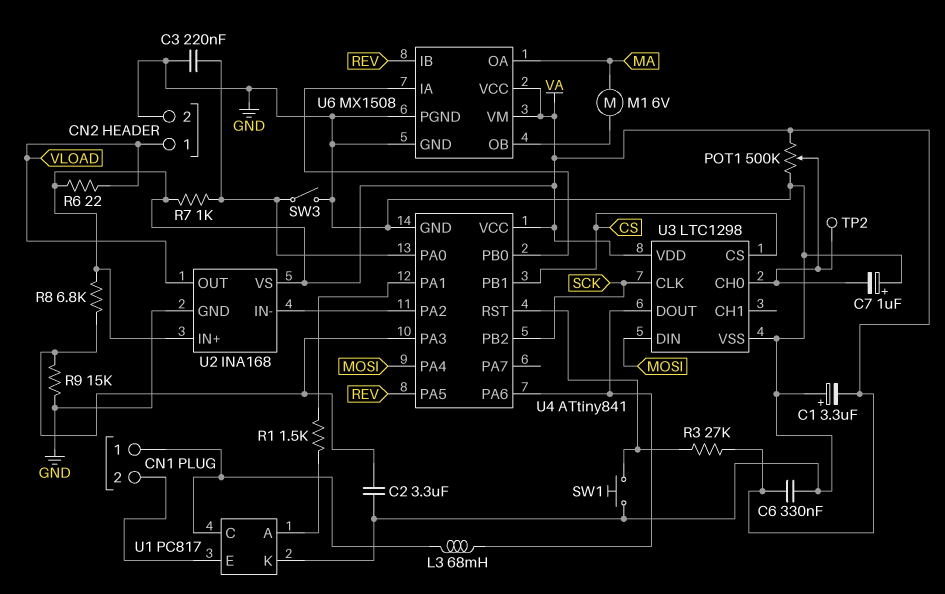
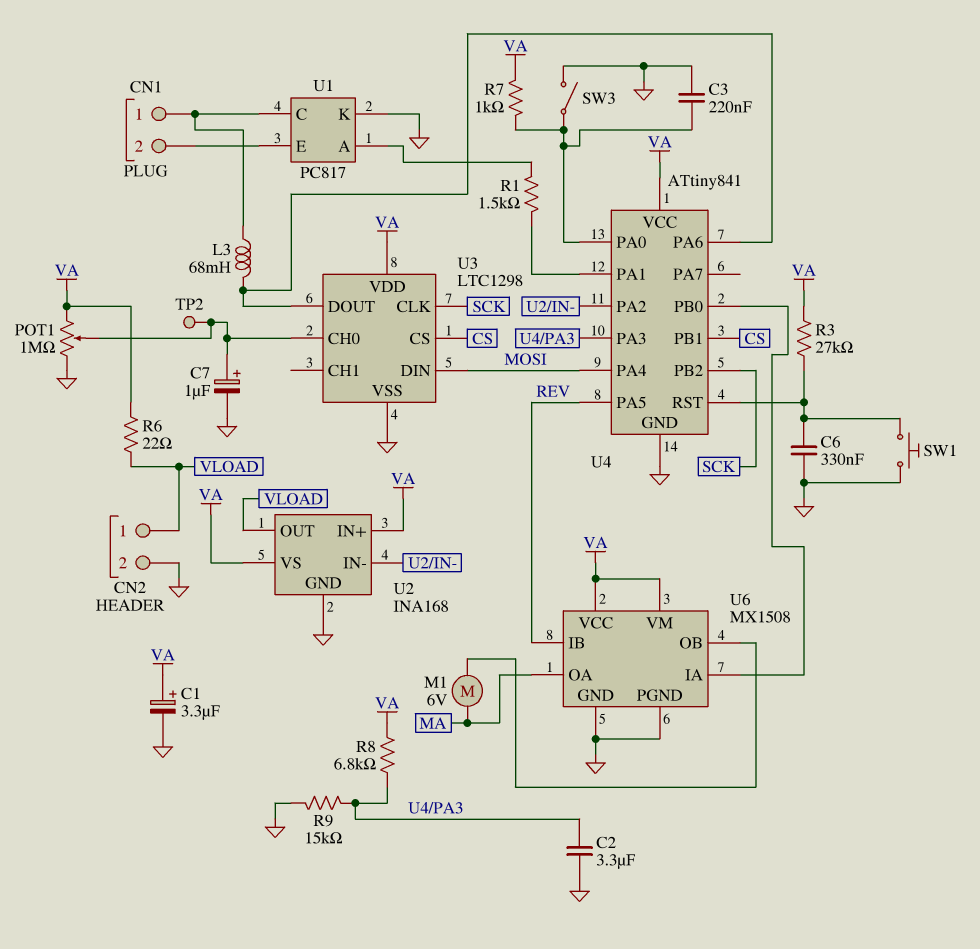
C1: 3.3uF (plus GND, minus VA) -> 3.3uF (plus VA, minus GND)
C6: 330nF (GND, VA) -> 330nF (GND, U4/RST)
C7: 1uF (plus GND, minus U3/CH0) -> 1uF (plus U3/CH0, minus GND)
POT1: 500k (GND, VA, wiper U3/CH0) -> 1M (GND, VA, wiper U3/CH0)

